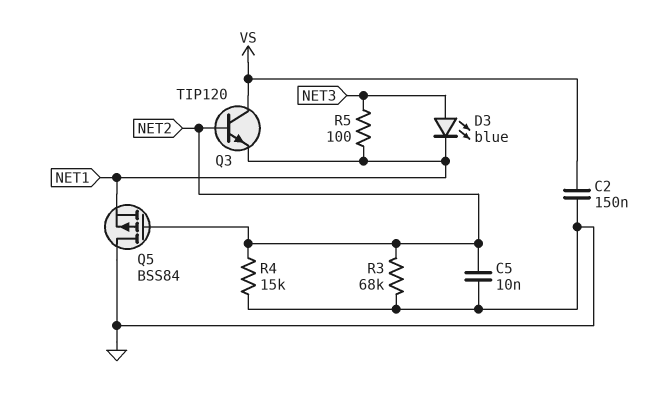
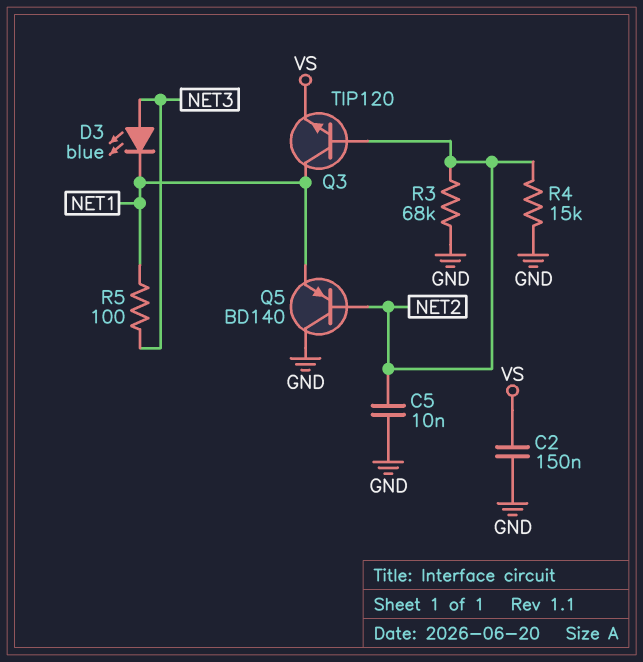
Q3: NPN TIP120 (B NET2, C VS, E NET1) -> NPN TIP120 (B NET2, C NET1, E VS)
Q5: PMOS BSS84 (G NET2, D GND, S NET1) -> PNP BD140 (B NET2, C GND, E NET1)

